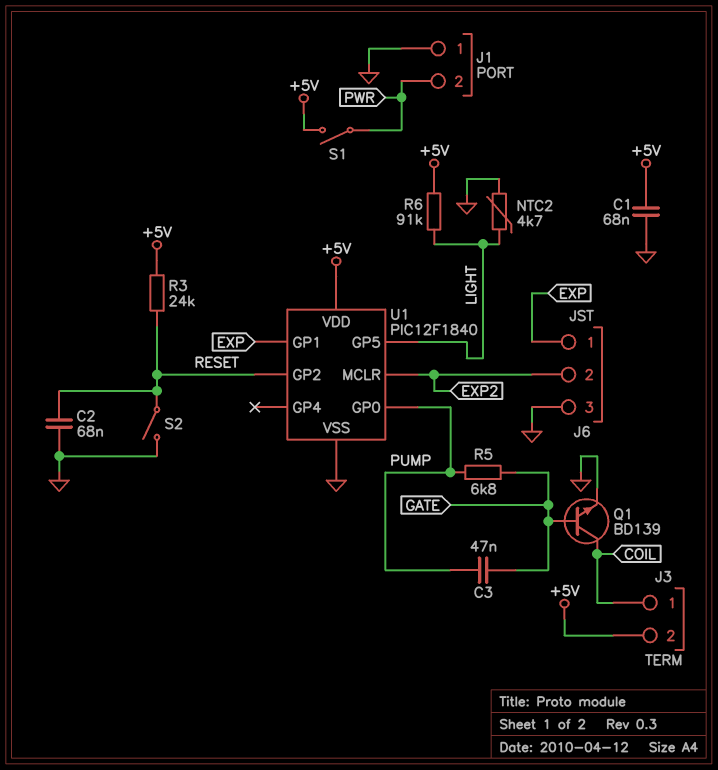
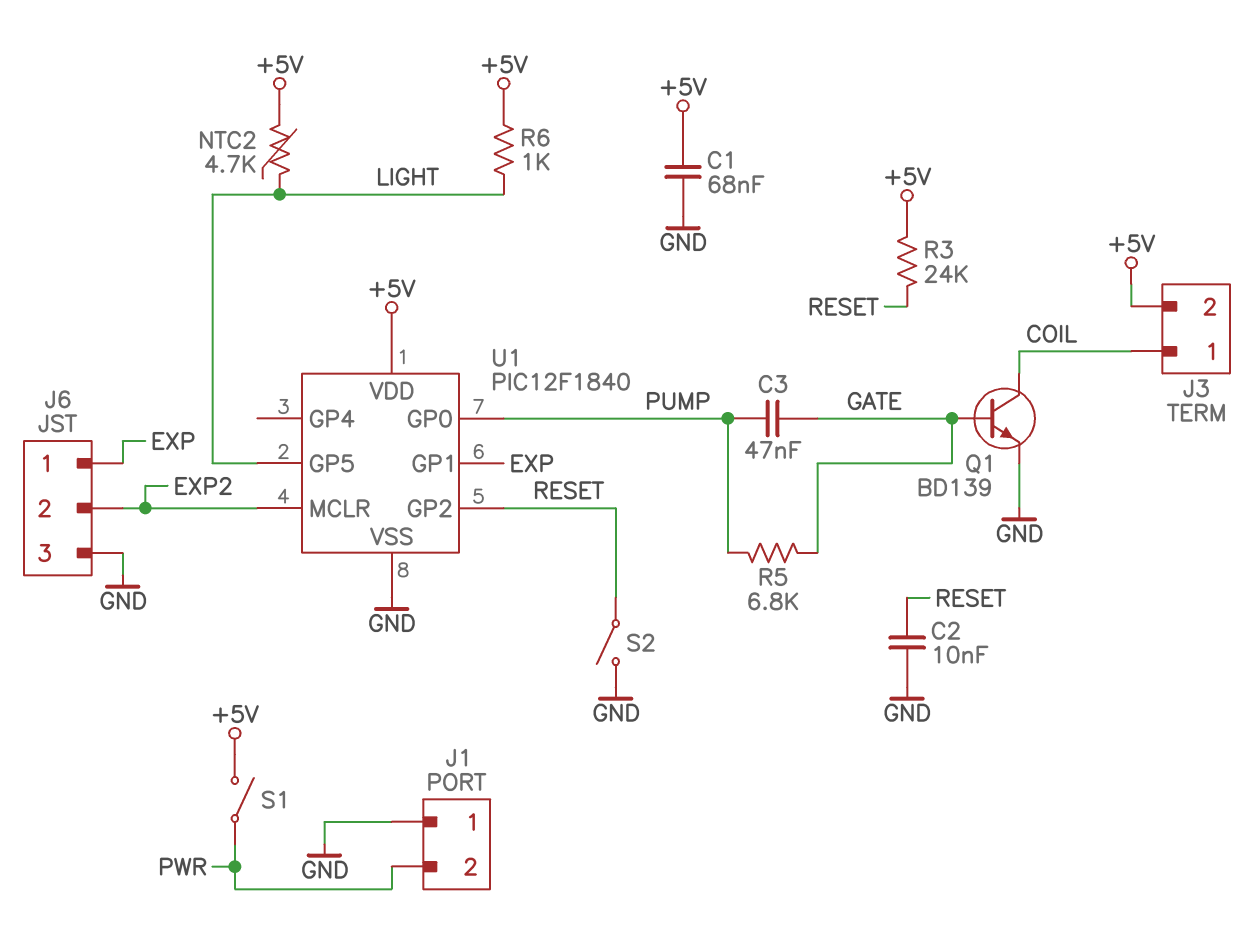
C2: 68nF (GND, RESET) -> 10nF (GND, RESET)
NTC2: 4.7k (GND, LIGHT) -> 4.7k (+5V, LIGHT)
R6: 91k (+5V, LIGHT) -> 1k (+5V, LIGHT)

